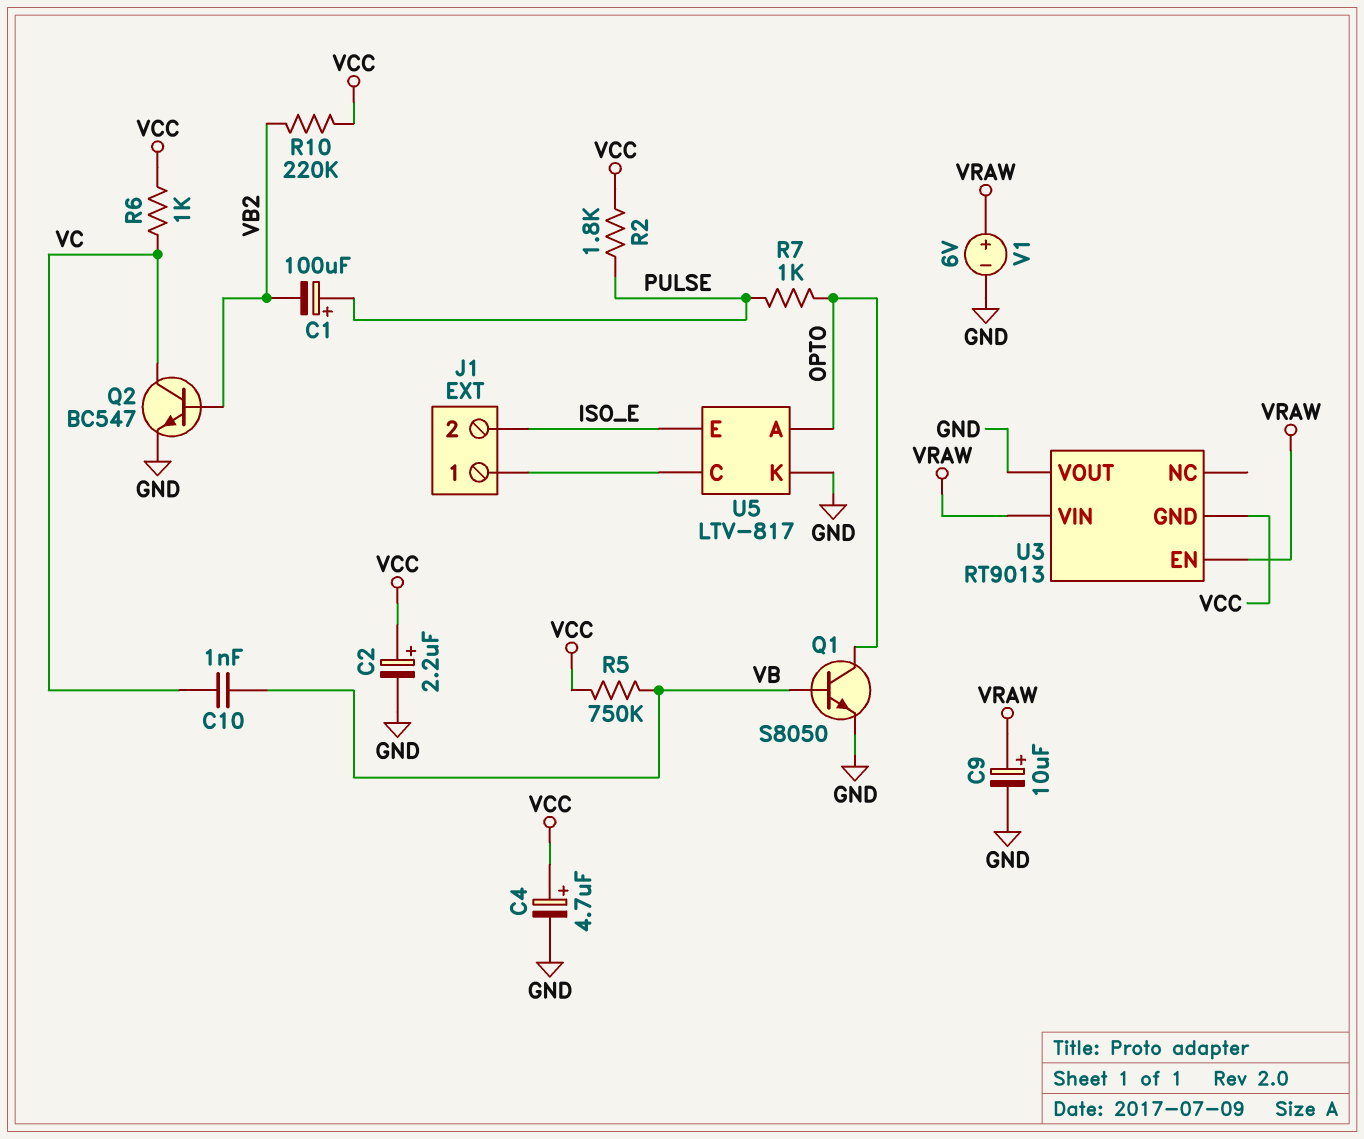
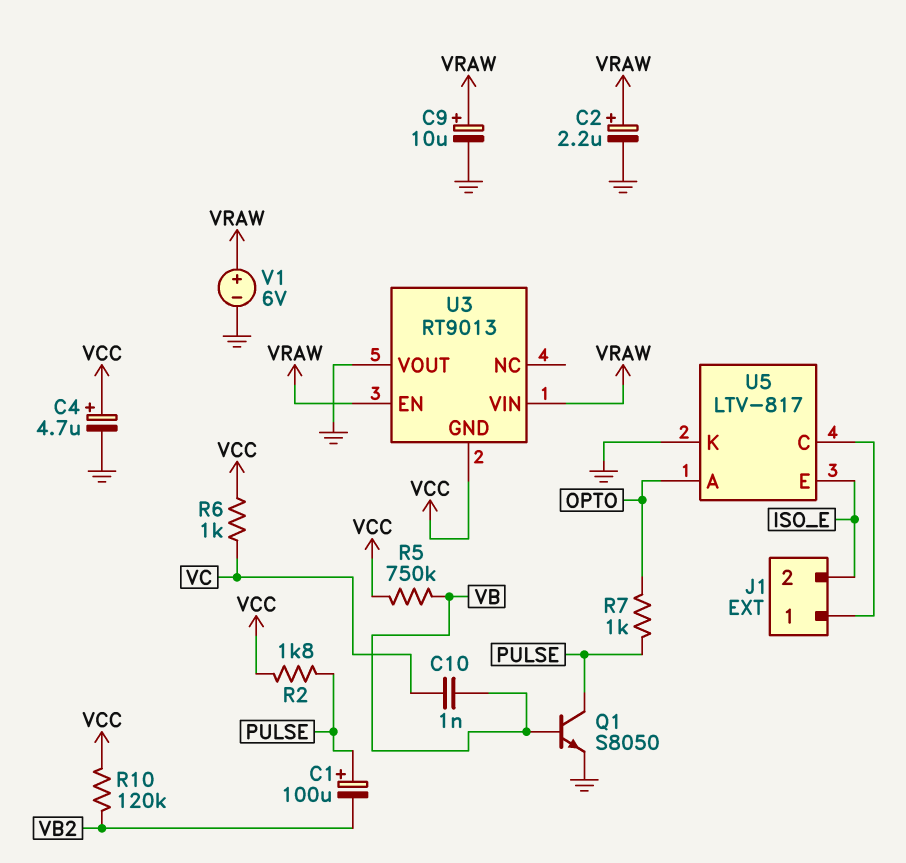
C2: 2.2uF (plus VCC, minus GND) -> 2.2uF (plus VRAW, minus GND)
Q1: NPN S8050 (B VB, C OPTO, E GND) -> NPN S8050 (B VB, C PULSE, E GND)
Q2: NPN BC547 (B VB2, C VC, E GND) -> none
R10: 220k (VB2, VCC) -> 120k (VB2, VCC)

